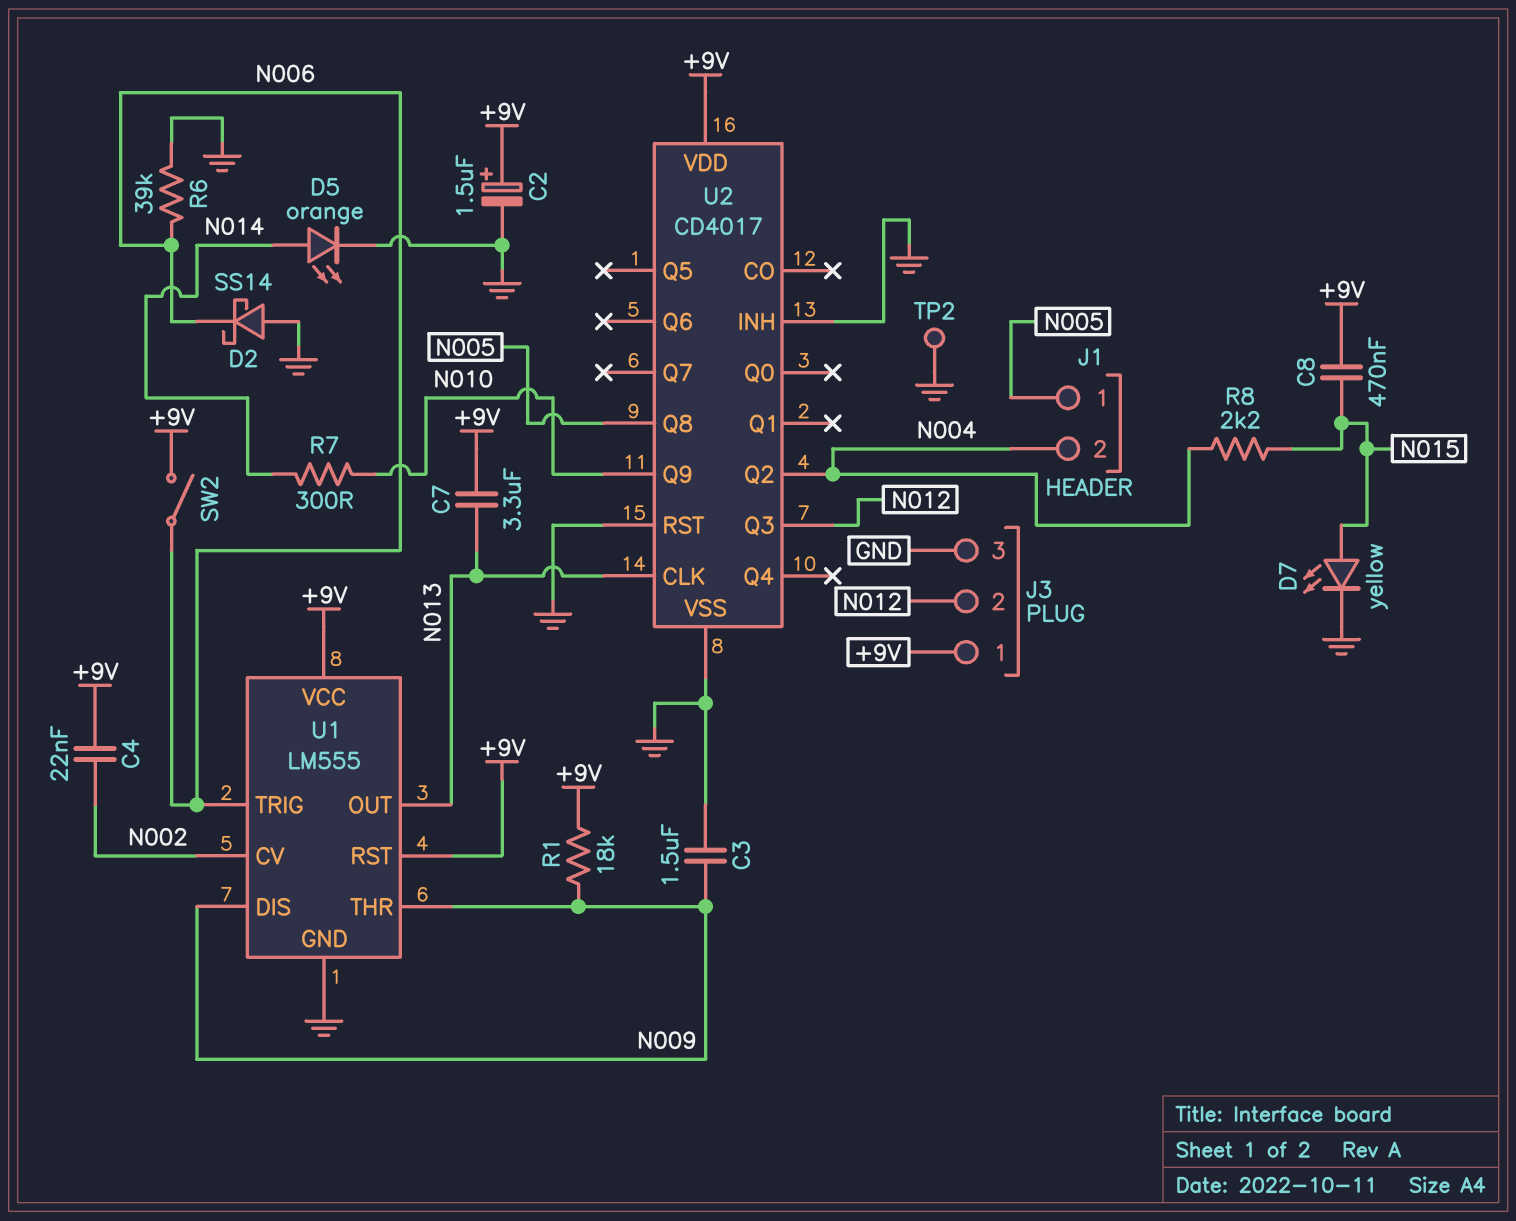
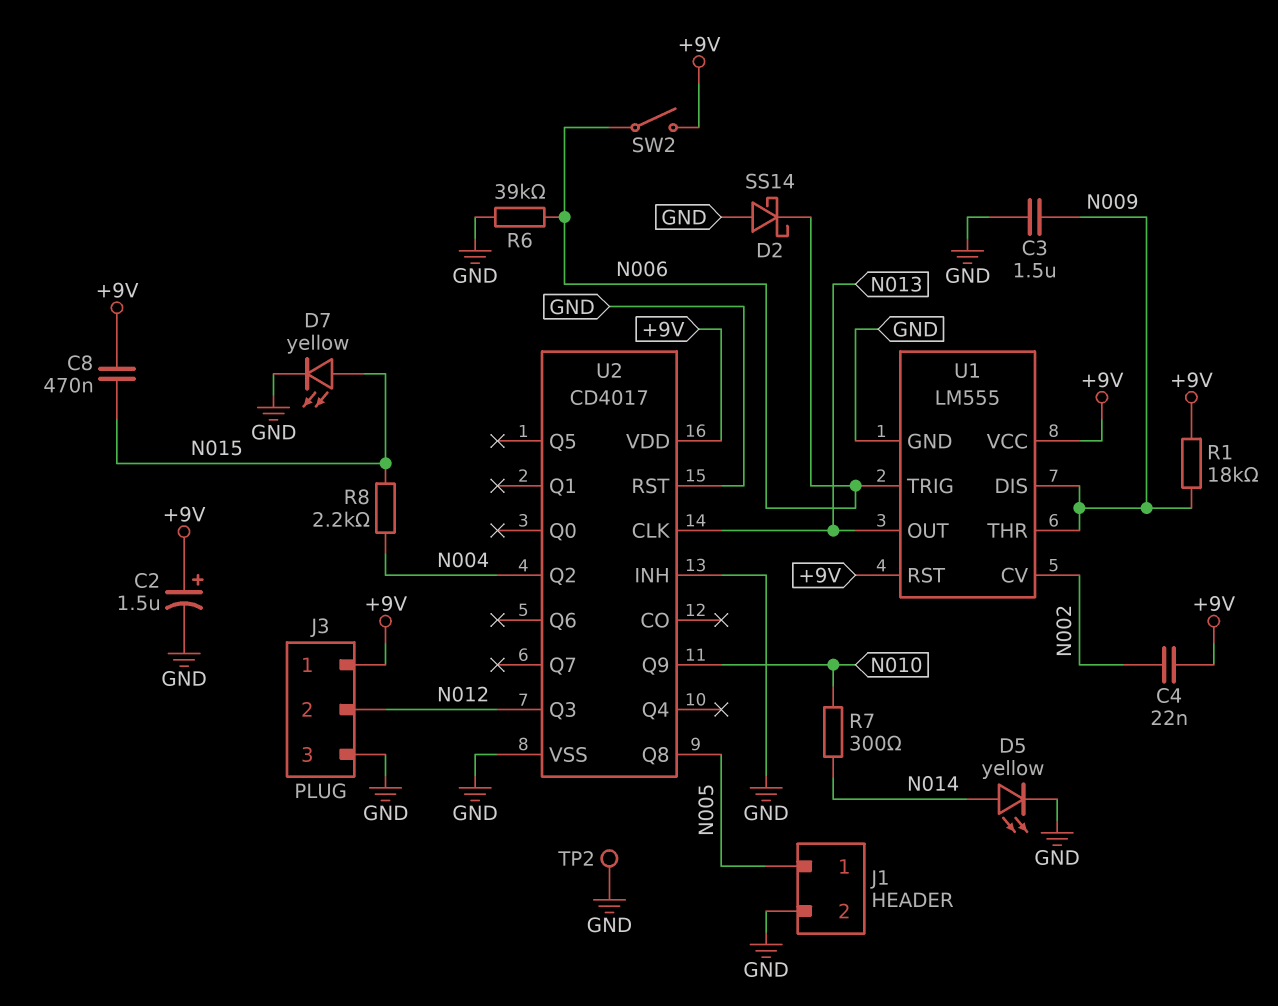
C7: 3.3uF (+9V, N013) -> none
D5: LED orange (A N014, K GND) -> LED yellow (A N014, K GND)
J1 pin 2: N004 -> GND

